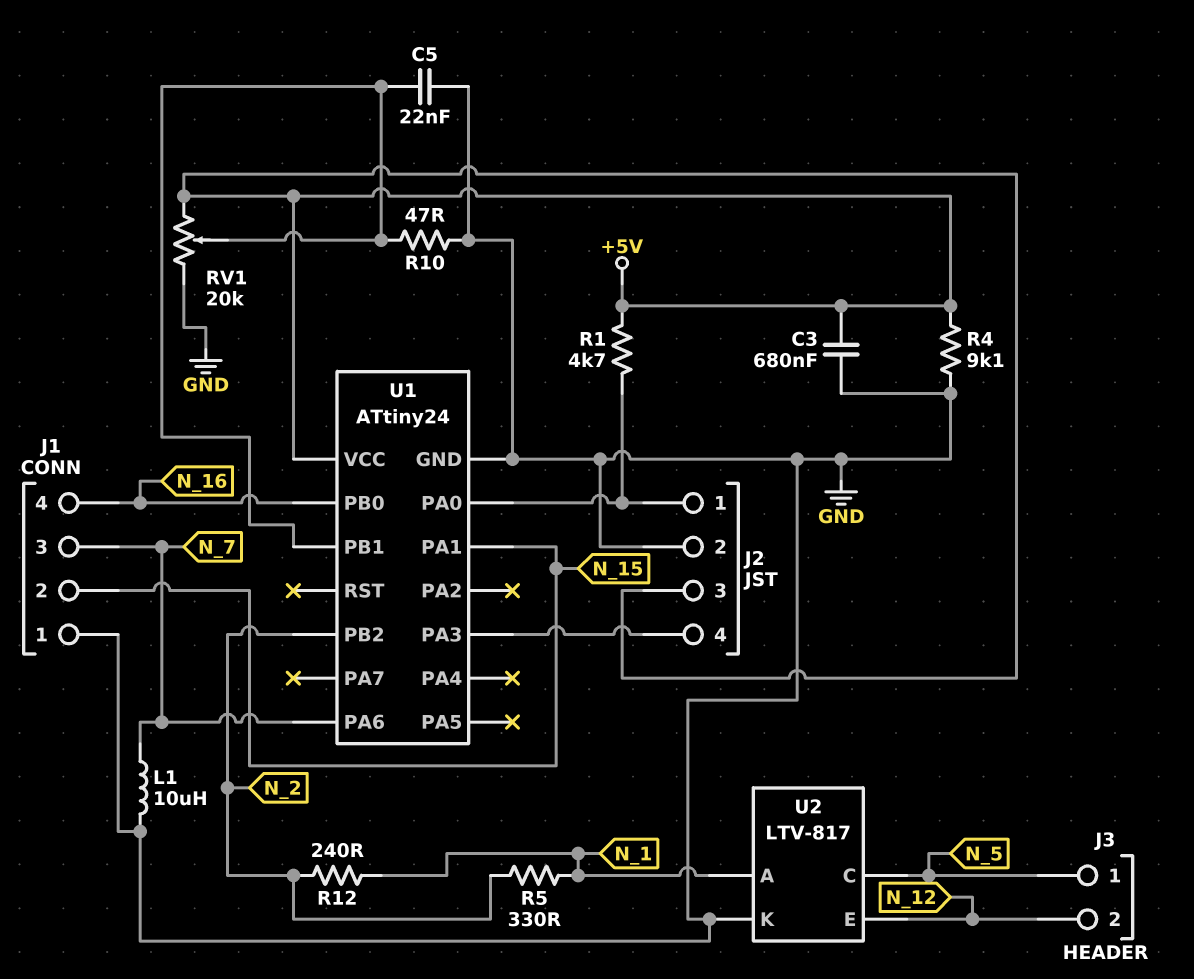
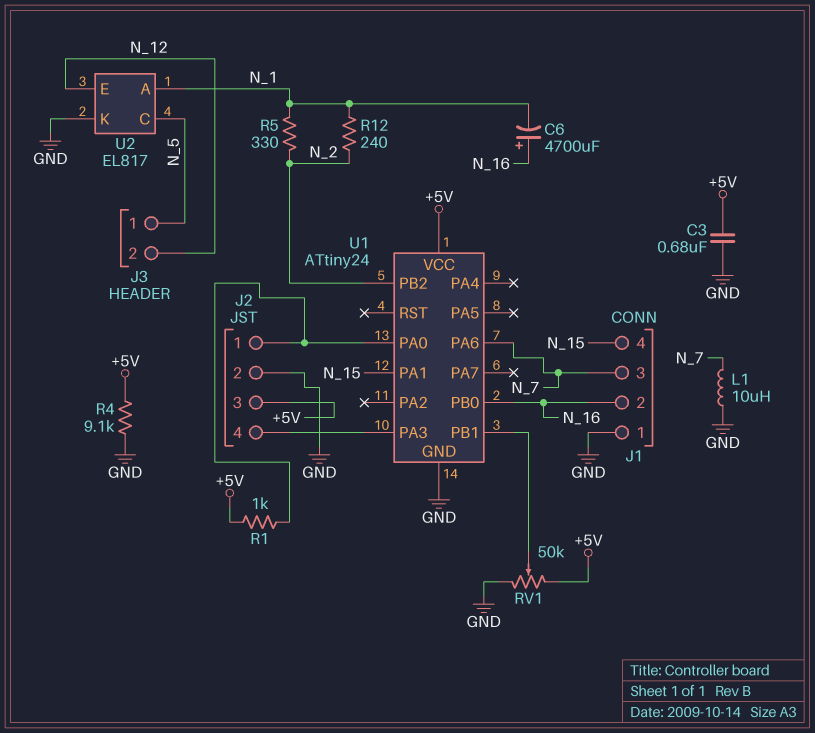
C5: 22nF (GND, U1/PB1) -> none
C6: none -> 4700uF (plus N_16, minus N_1)
J1 pin 2: N_15 -> N_16
J1 pin 4: N_16 -> N_15
R1: 4.7k (+5V, J2/1) -> 1k (+5V, J2/1)
R10: 47 (GND, U1/PB1) -> none
RV1: 20k (+5V, GND, wiper U1/PB1) -> 50k (+5V, GND, wiper U1/PB1)
U2: LTV-817 -> EL817

